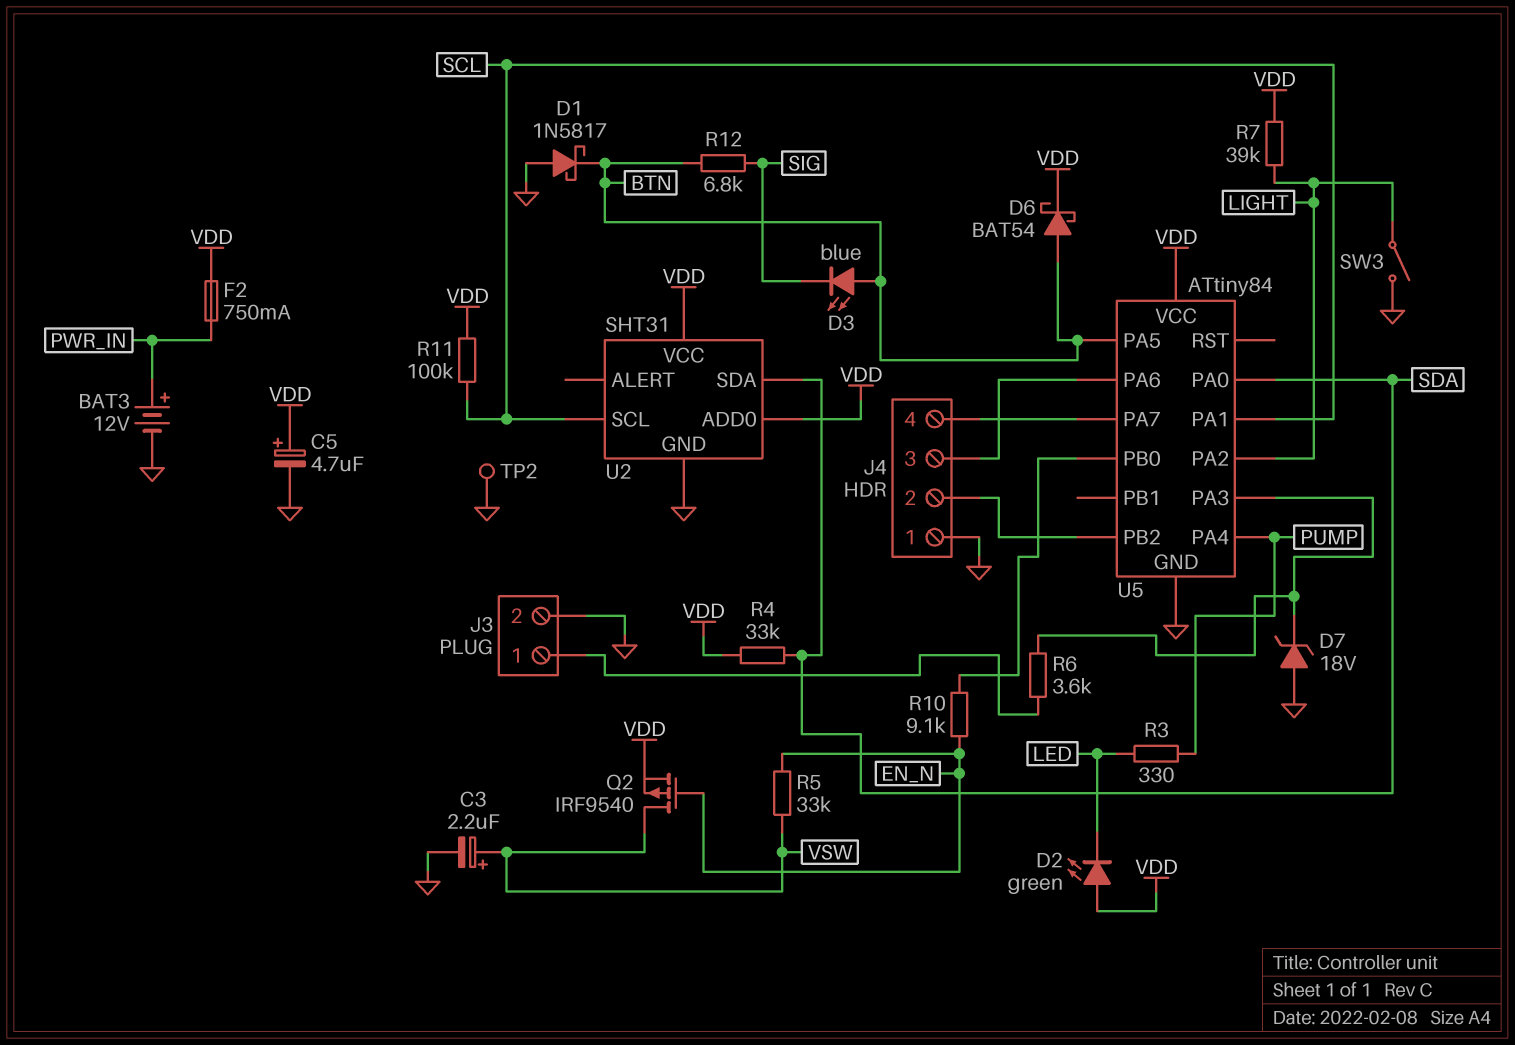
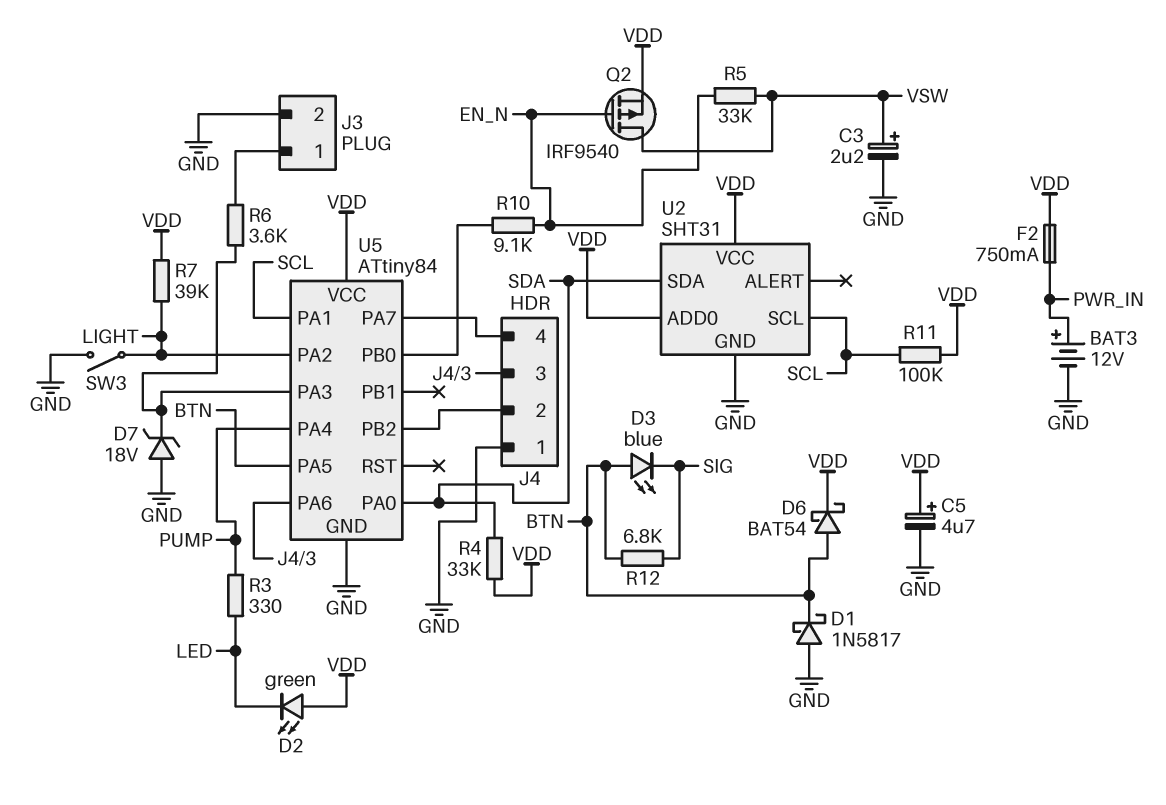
TP2: test point (GND) -> none

